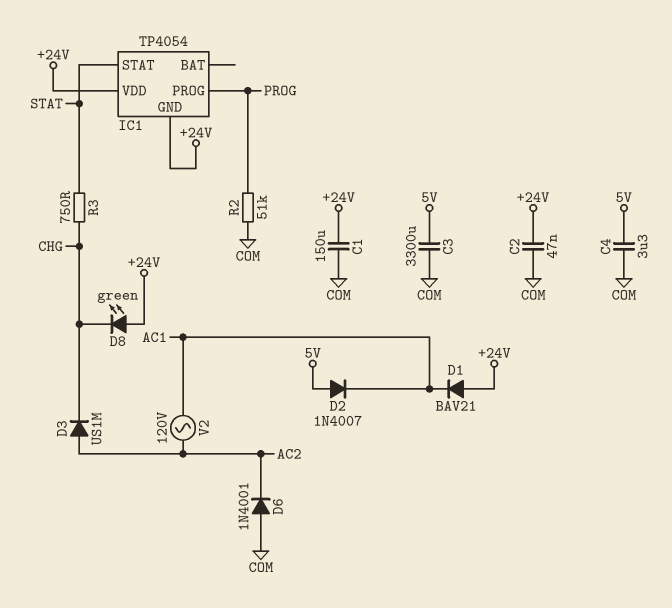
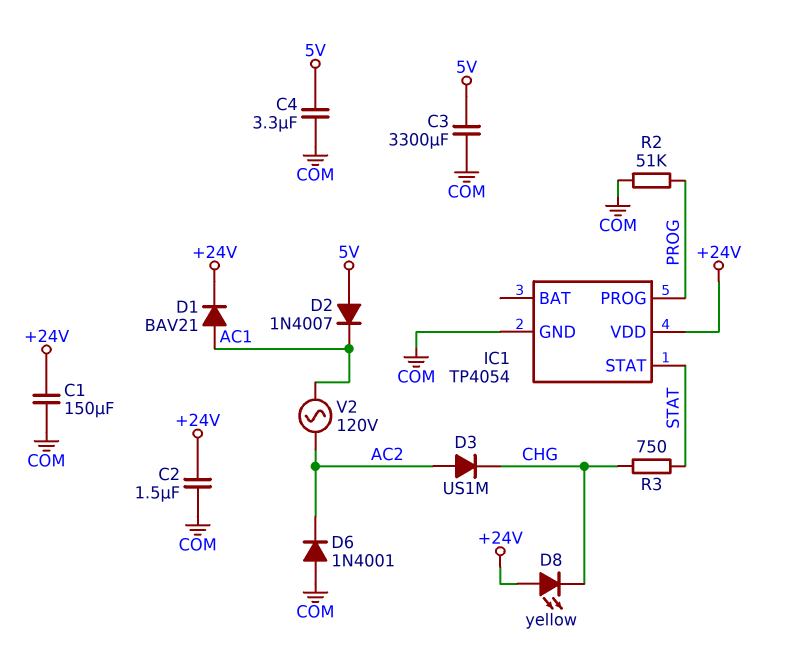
C2: 47nF (+24V, COM) -> 1.5uF (+24V, COM)
D1: diode BAV21 (A +24V, K AC1) -> diode BAV21 (A AC1, K +24V)
D8: LED green (A +24V, K CHG) -> LED yellow (A +24V, K CHG)
IC1 pin GND: +24V -> COM

